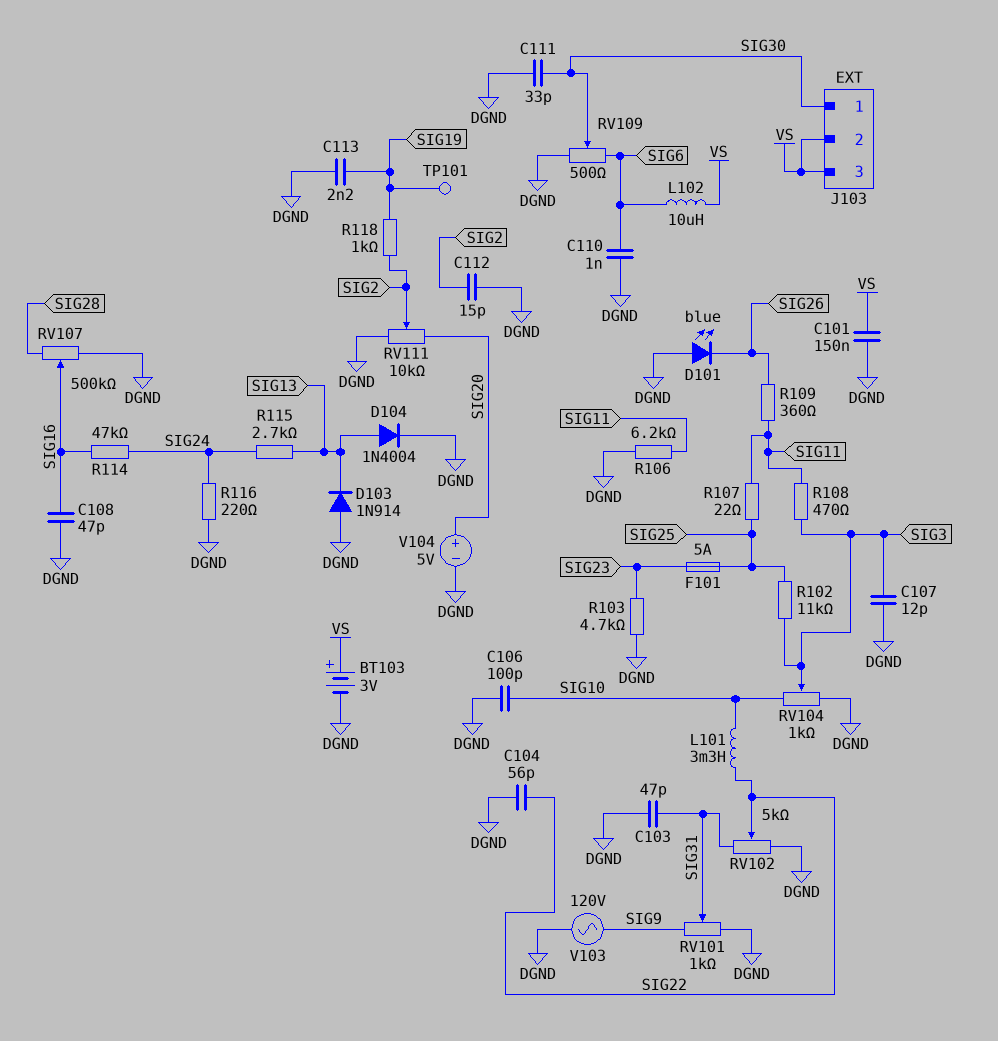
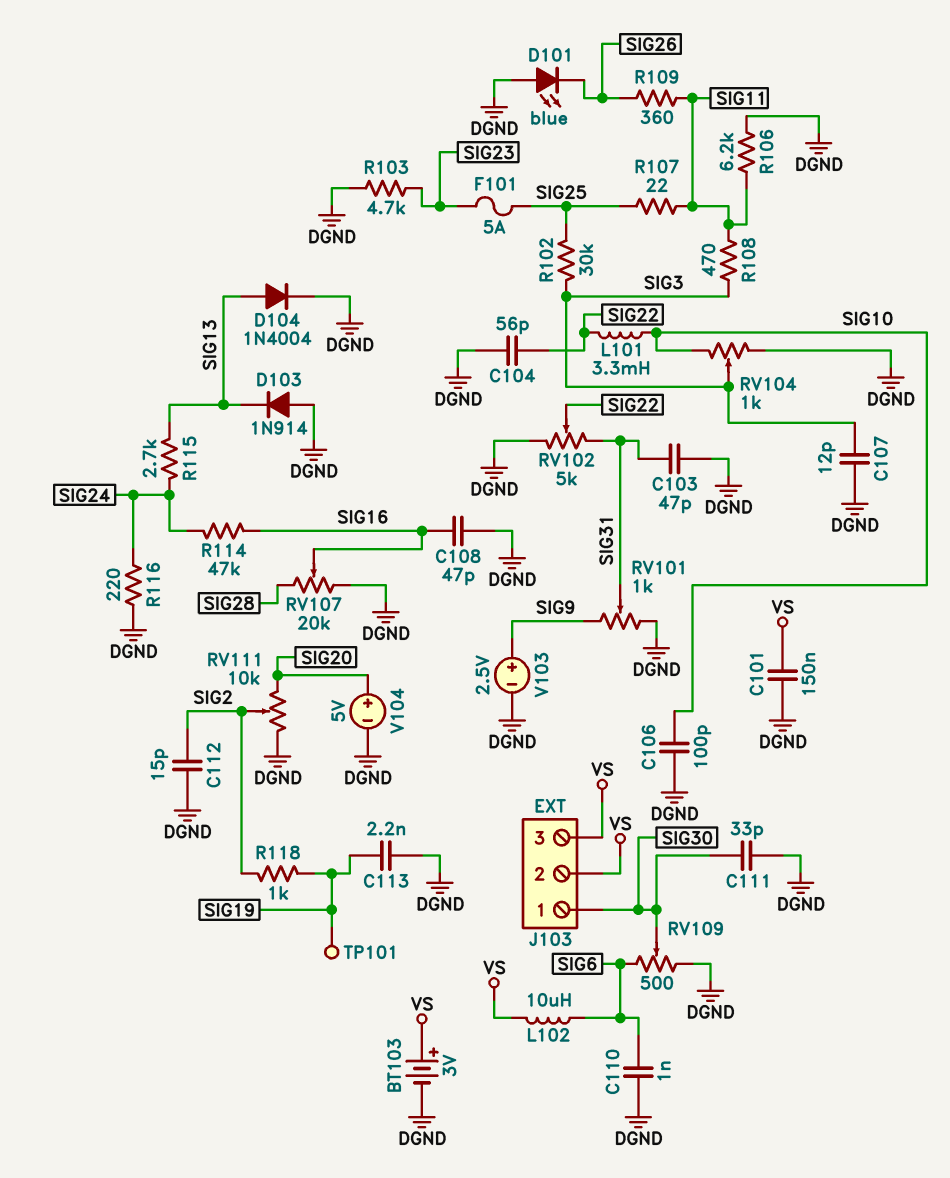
R102: 11k (SIG3, SIG25) -> 30k (SIG3, SIG25)
RV107: 500k (DGND, SIG28, wiper SIG16) -> 20k (DGND, SIG28, wiper SIG16)
V103: AC 120V (DGND, SIG9) -> 2.5V (plus SIG9, minus DGND)

